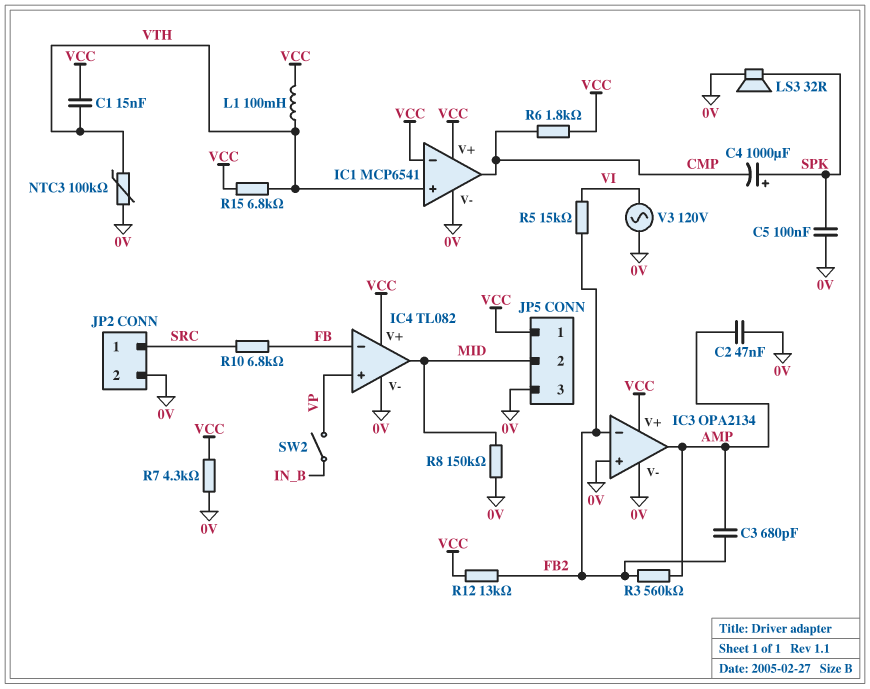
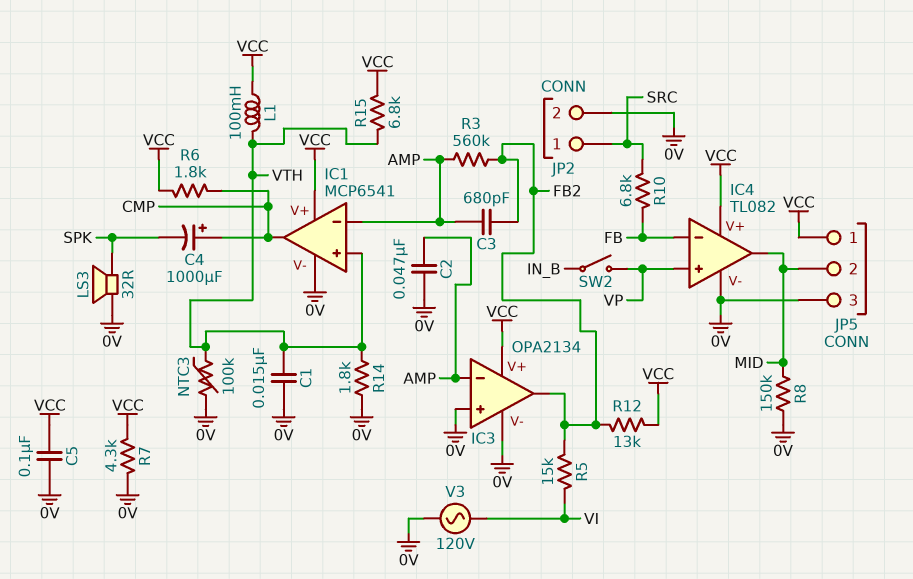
C1: 15nF (VCC, VTH) -> 15nF (0V, VTH)
C4: 1000uF (plus SPK, minus CMP) -> 1000uF (plus CMP, minus SPK)
C5: 100nF (0V, SPK) -> 100nF (0V, VCC)
IC1 pin in-: VCC -> AMP
IC3 pin in-: FB2 -> AMP
IC3 pin out: AMP -> FB2
R14: none -> 1.8k (0V, VTH)

